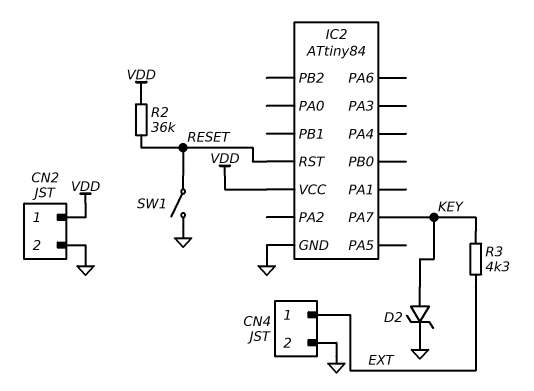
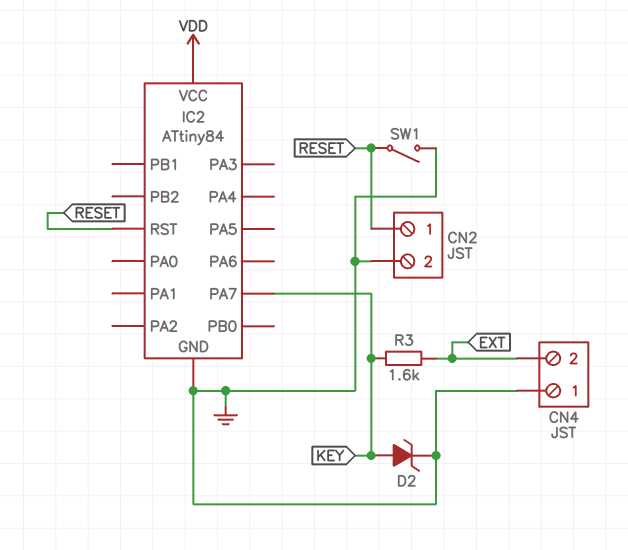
CN2 pin 1: VDD -> RESET
CN4 pin 1: EXT -> GND
CN4 pin 2: GND -> EXT
R2: 36k (RESET, VDD) -> none
R3: 4.3k (EXT, KEY) -> 1.6k (EXT, KEY)

